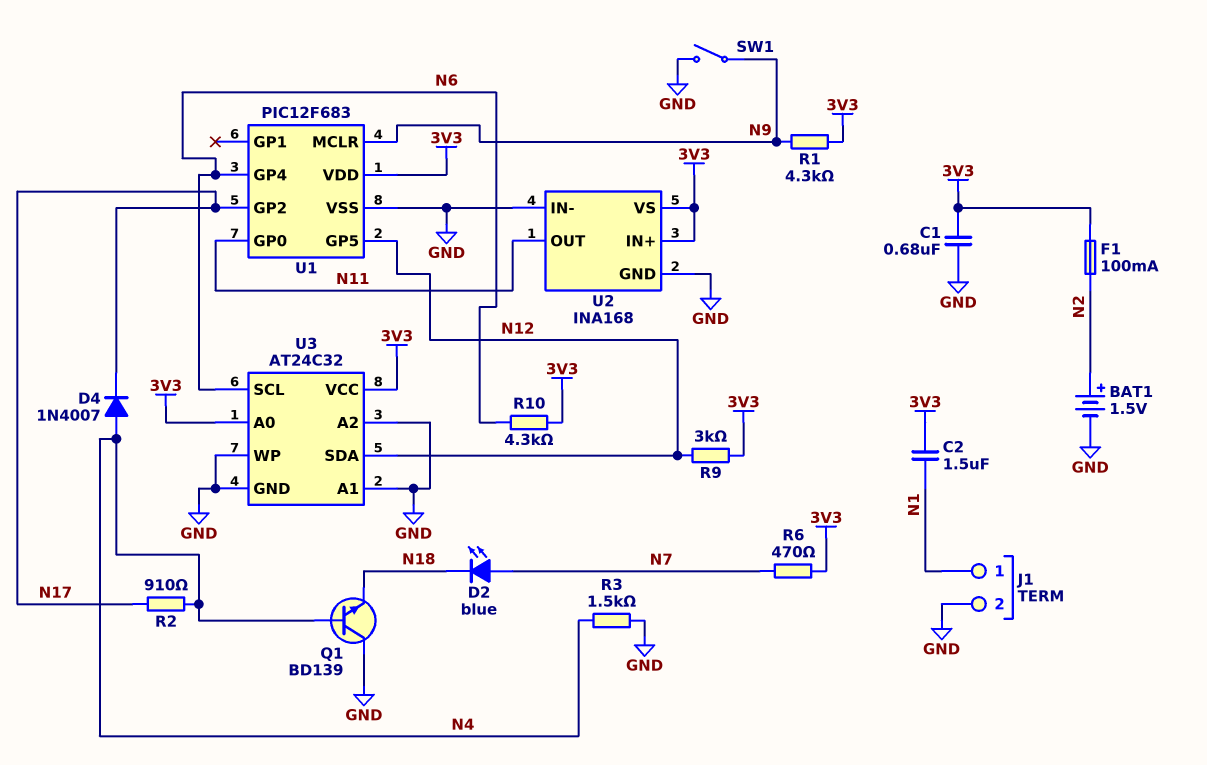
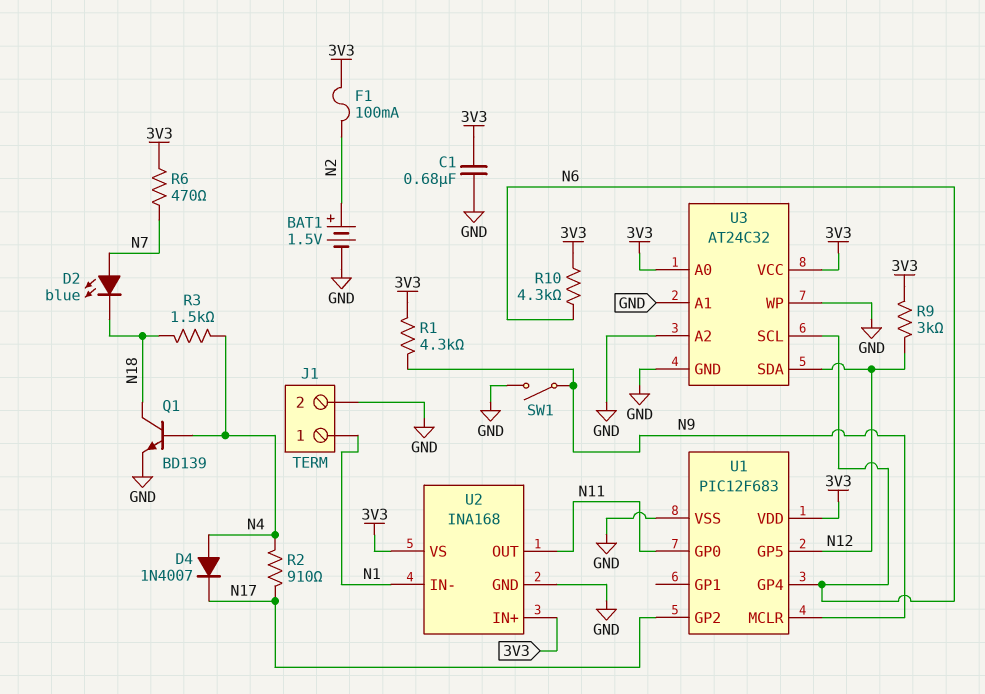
C2: 1.5uF (3V3, N1) -> none
Q1: NPN BD139 (B N4, C GND, E N18) -> NPN BD139 (B N4, C N18, E GND)
R3: 1.5k (GND, N4) -> 1.5k (N4, N18)
U2 pin IN-: GND -> N1

